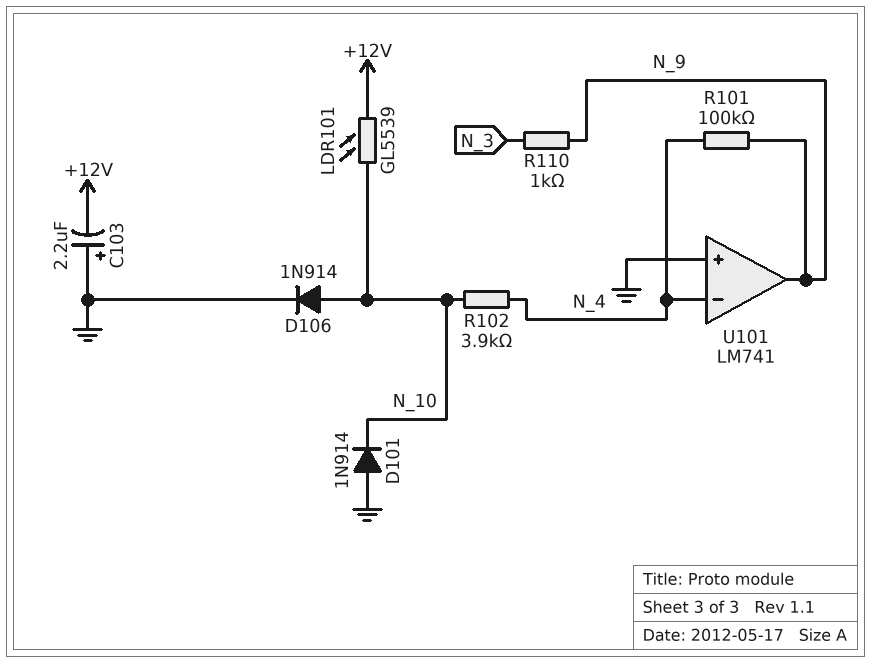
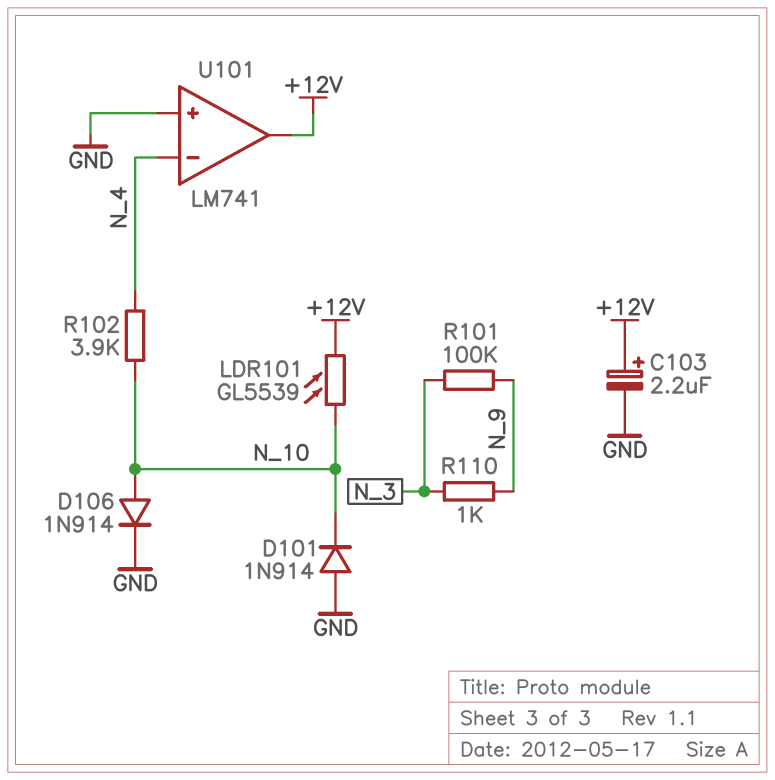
C103: 2.2uF (plus GND, minus +12V) -> 2.2uF (plus +12V, minus GND)
R101: 100k (N_4, N_9) -> 100k (N_3, N_9)
U101 pin out: N_9 -> +12V

